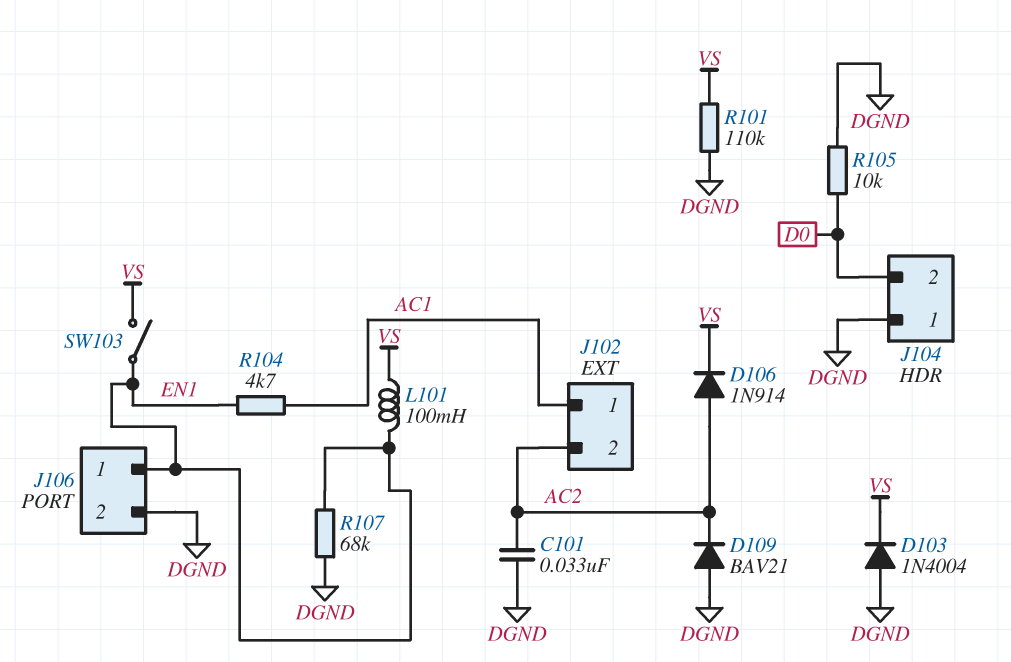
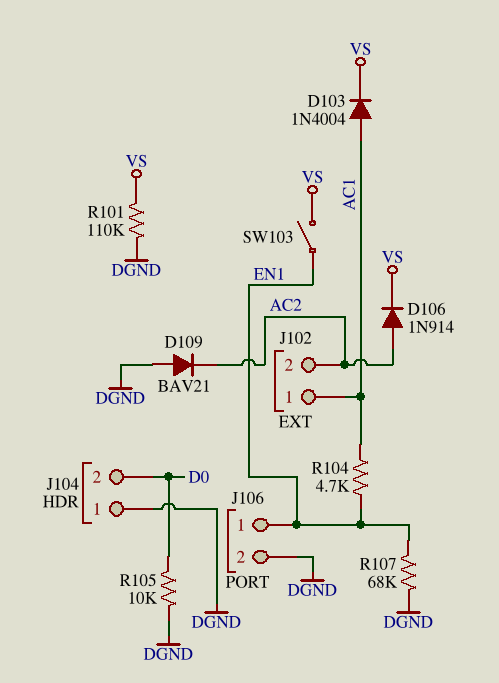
C101: 33nF (AC2, DGND) -> none
D103: diode 1N4004 (A DGND, K VS) -> diode 1N4004 (A AC1, K VS)
L101: 100mH (EN1, VS) -> none

